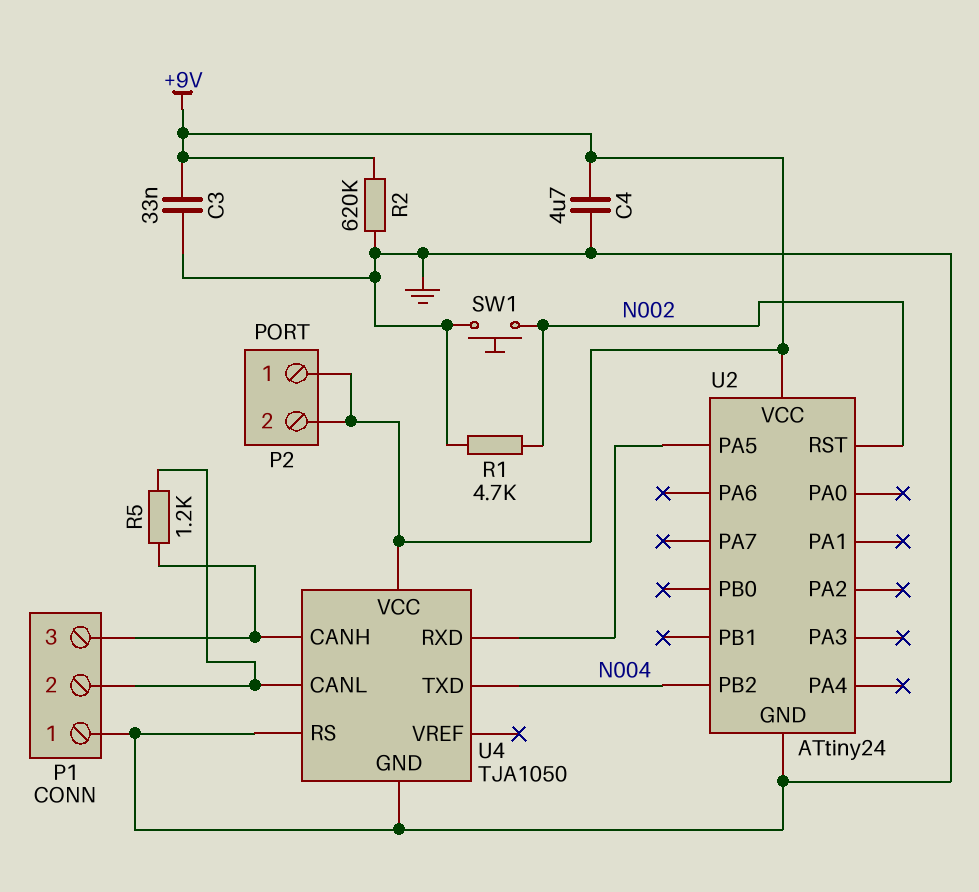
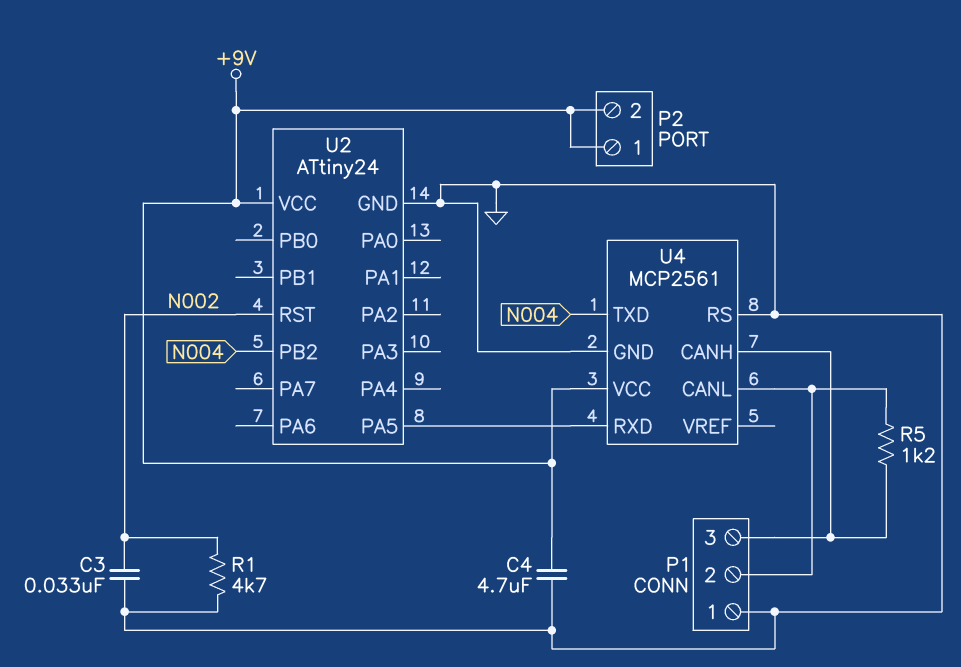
C3: 33nF (+9V, GND) -> 33nF (GND, N002)
R2: 620k (+9V, GND) -> none
SW1: button (GND, N002) -> none
U4: TJA1050 -> MCP2561

